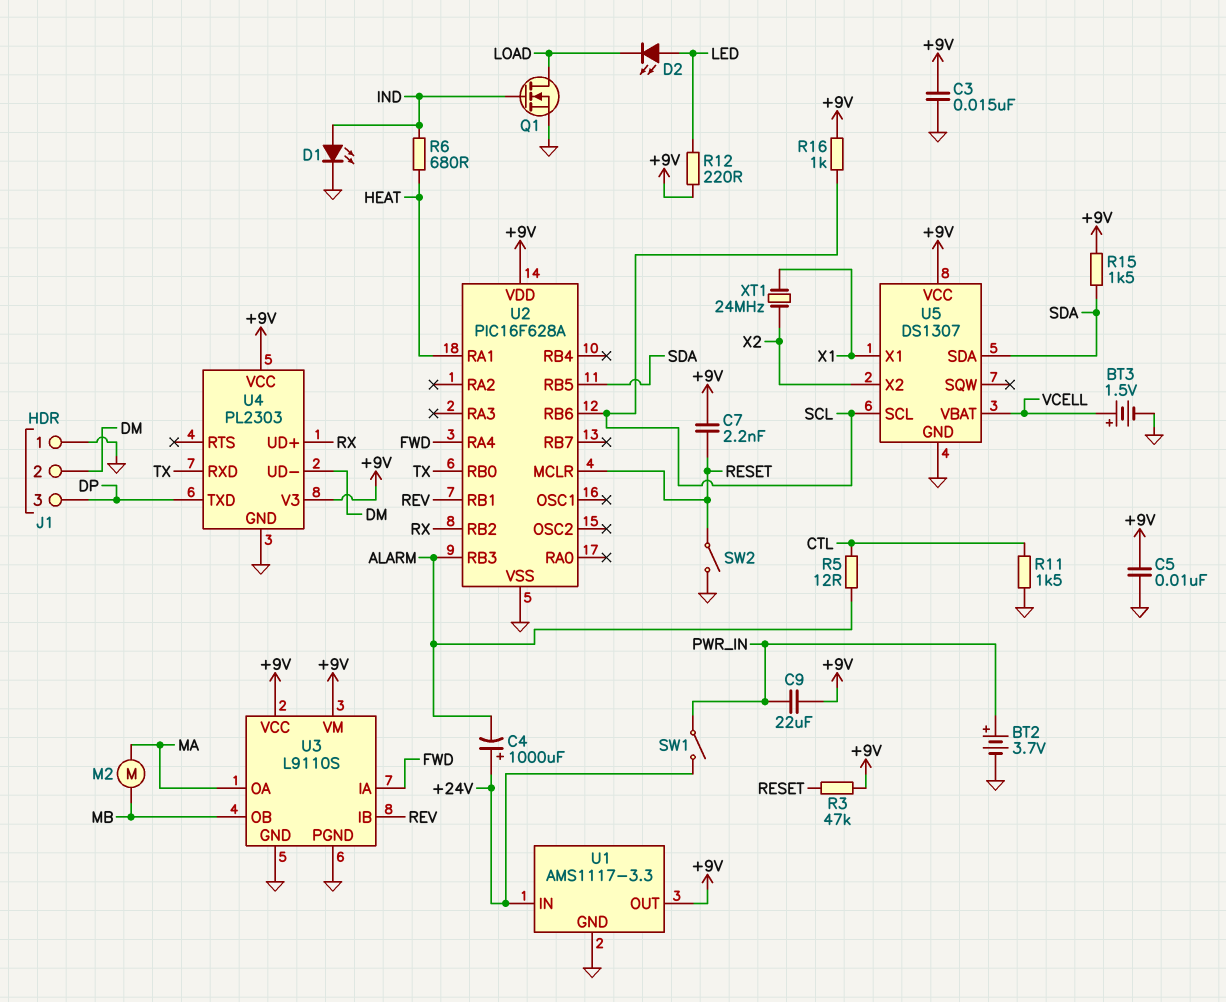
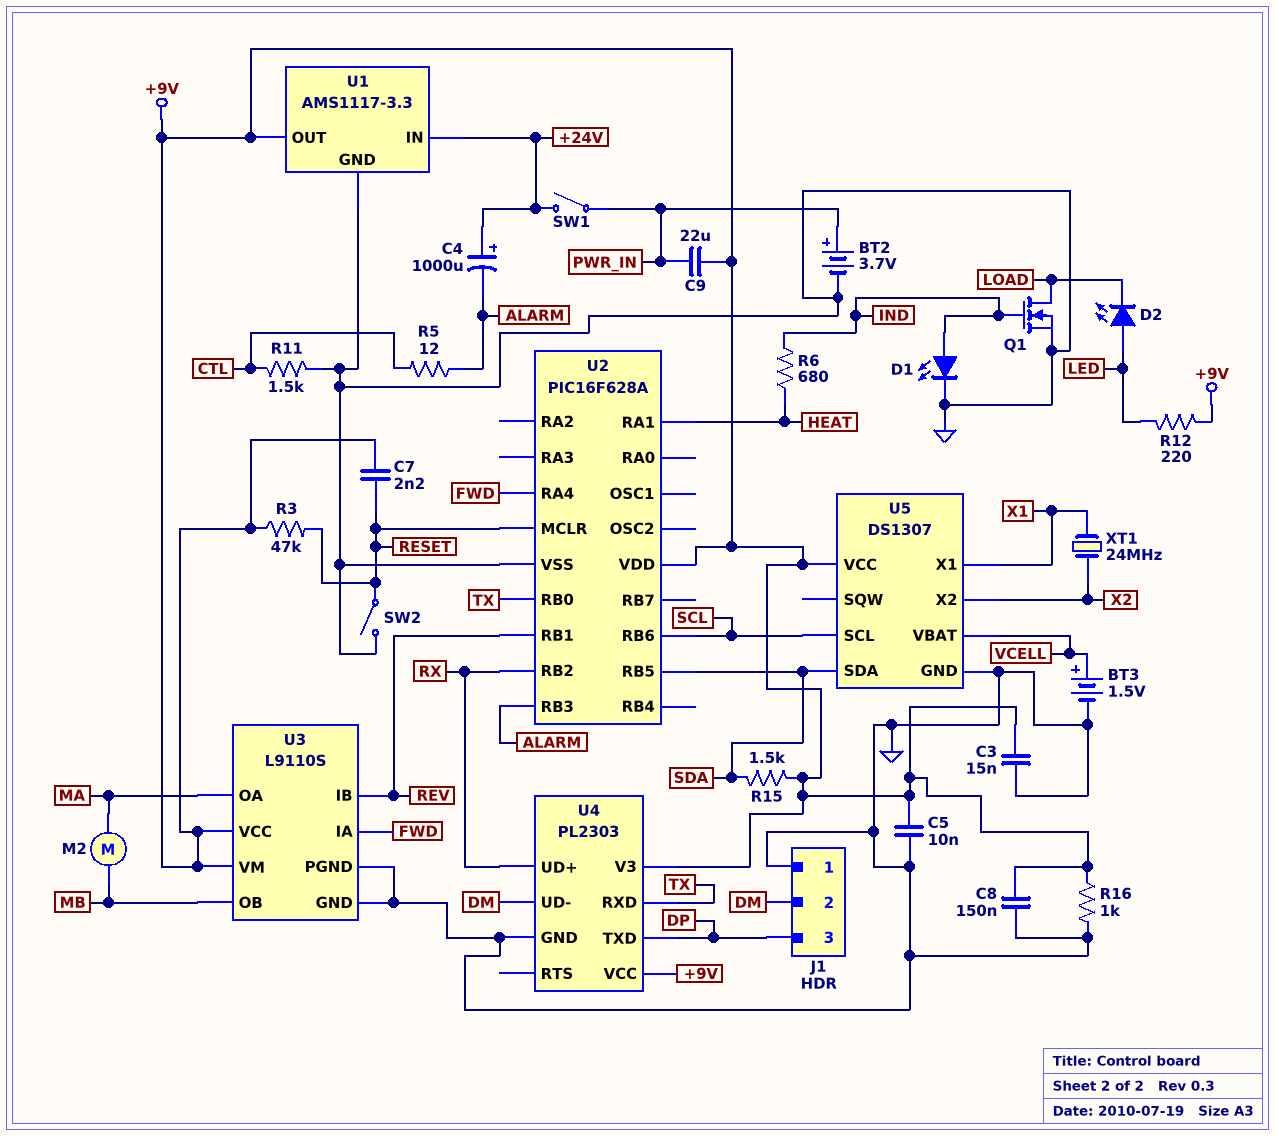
C8: none -> 150nF (+9V, GND)
R16: 1k (+9V, SCL) -> 1k (+9V, GND)

